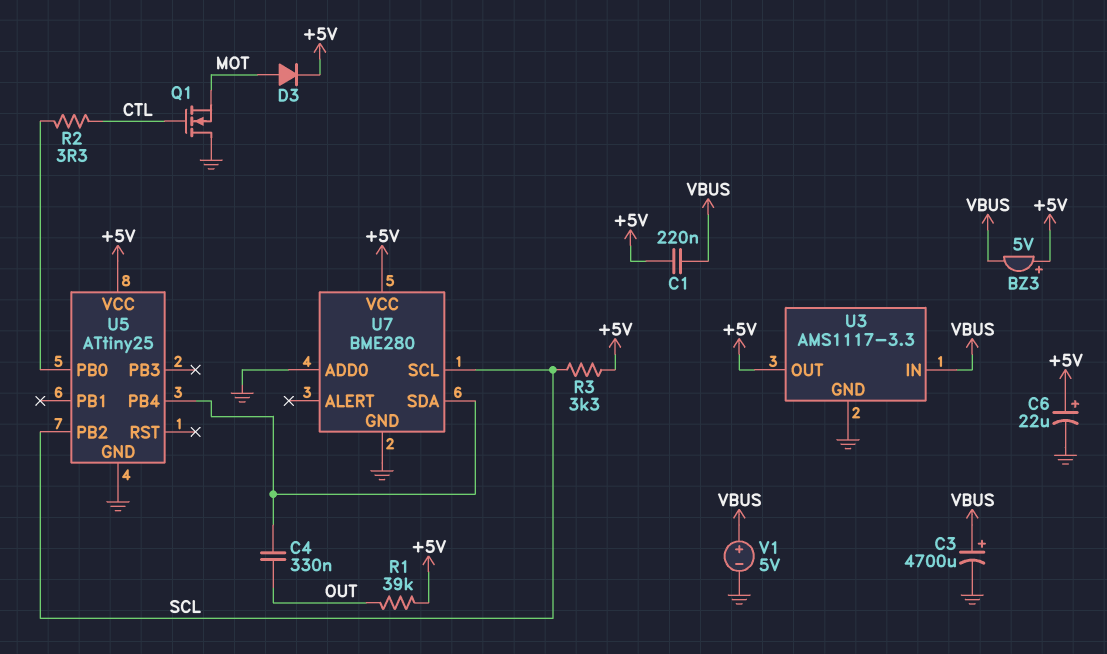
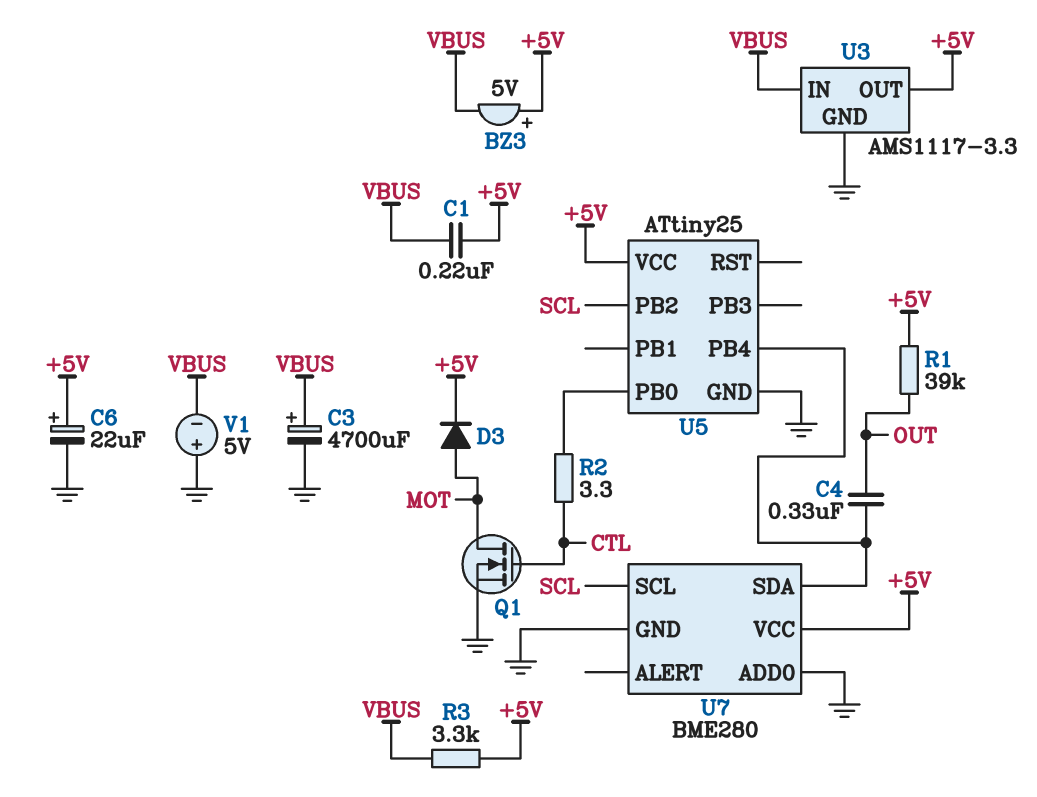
Q1: NMOS (G CTL, D GND, S MOT) -> NMOS (G CTL, D MOT, S GND)
R3: 3.3k (+5V, SCL) -> 3.3k (+5V, VBUS)
V1: 5V (plus VBUS, minus GND) -> 5V (plus GND, minus VBUS)

